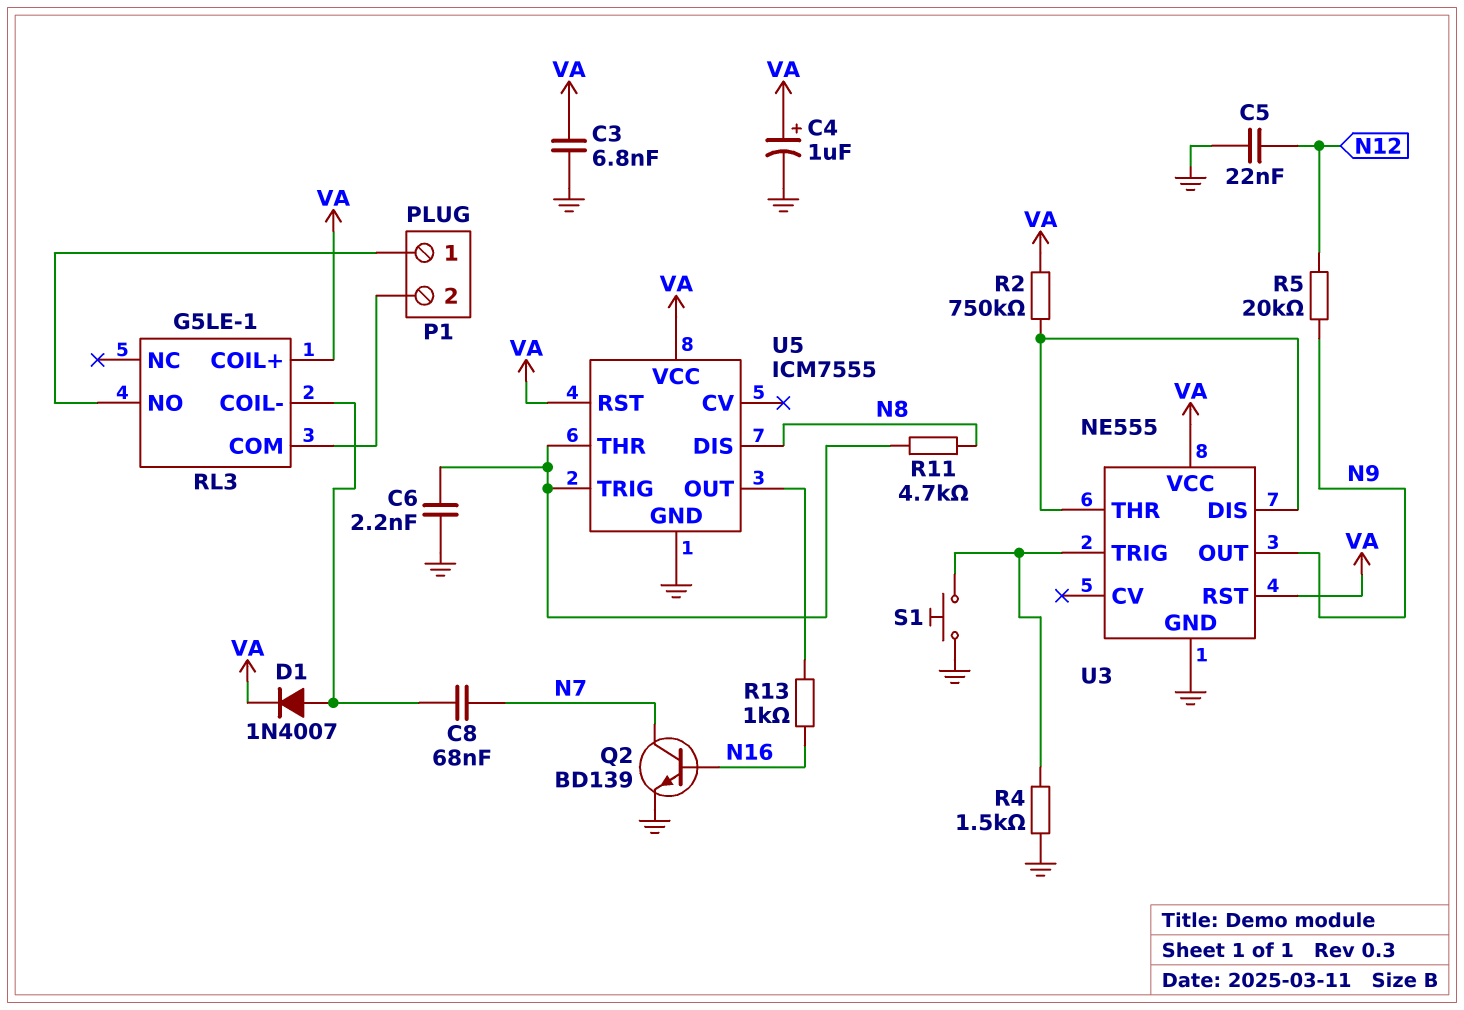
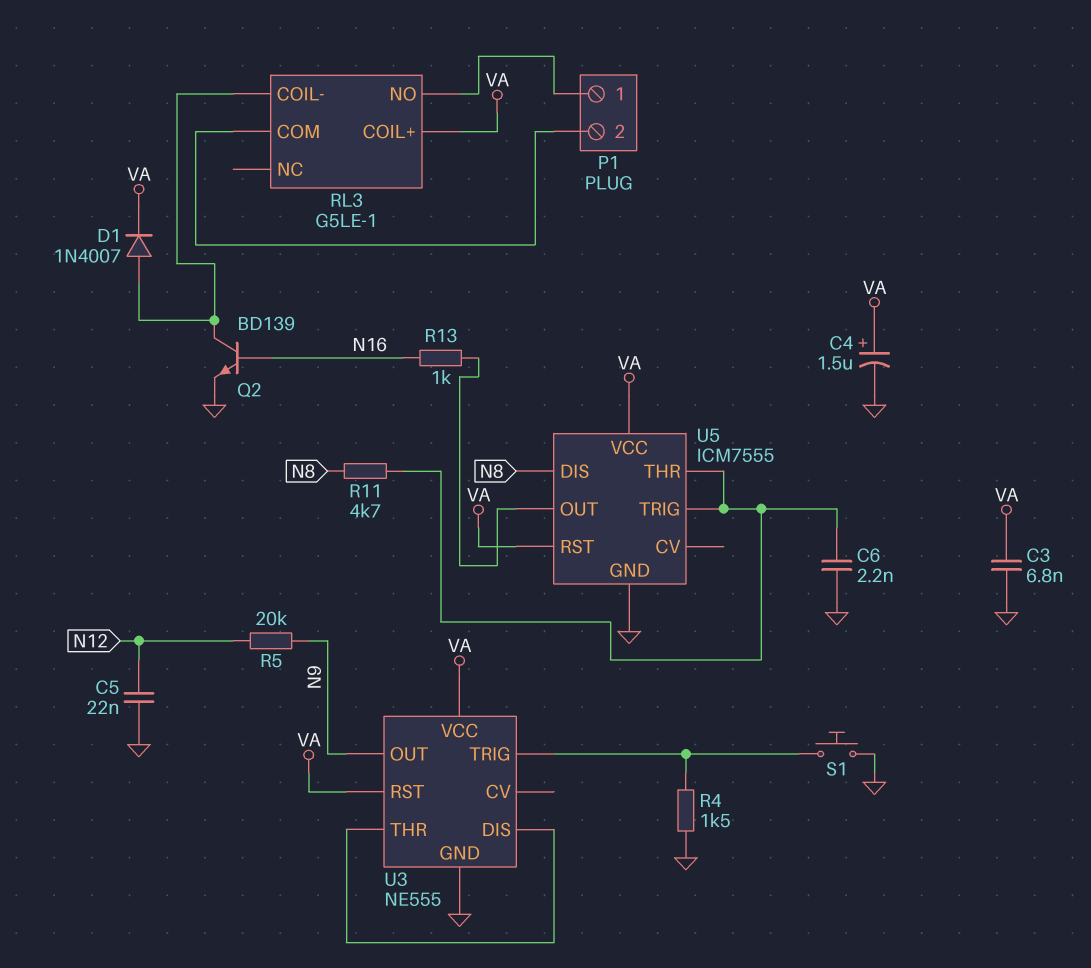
C4: 1uF (plus VA, minus GND) -> 1.5uF (plus VA, minus GND)
C8: 68nF (N7, RL3/COIL-) -> none
Q2: NPN BD139 (B N16, C N7, E GND) -> NPN BD139 (B N16, C RL3/COIL-, E GND)
R2: 750k (U3/DIS, VA) -> none

